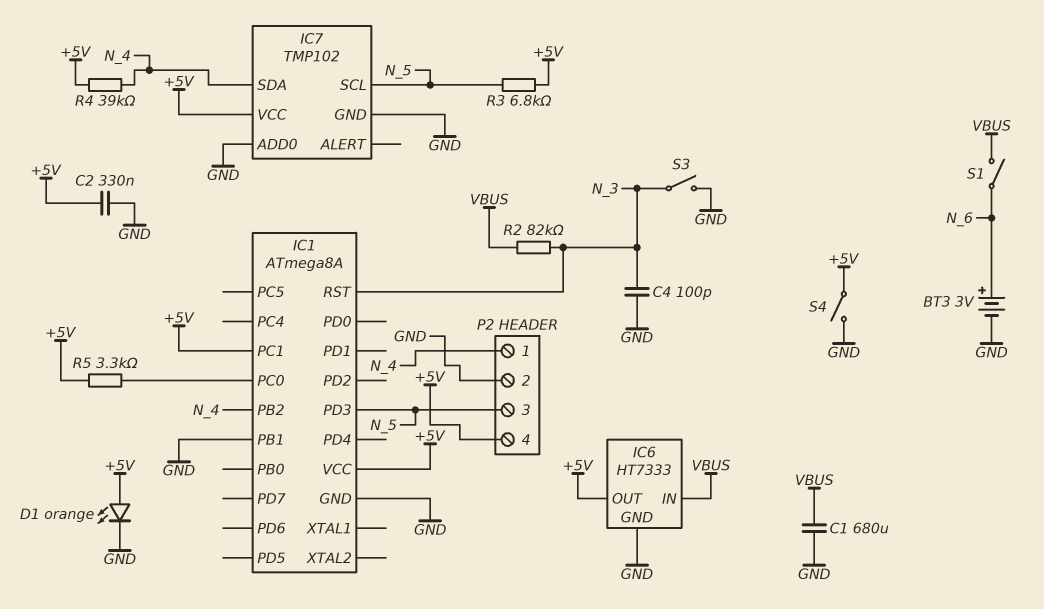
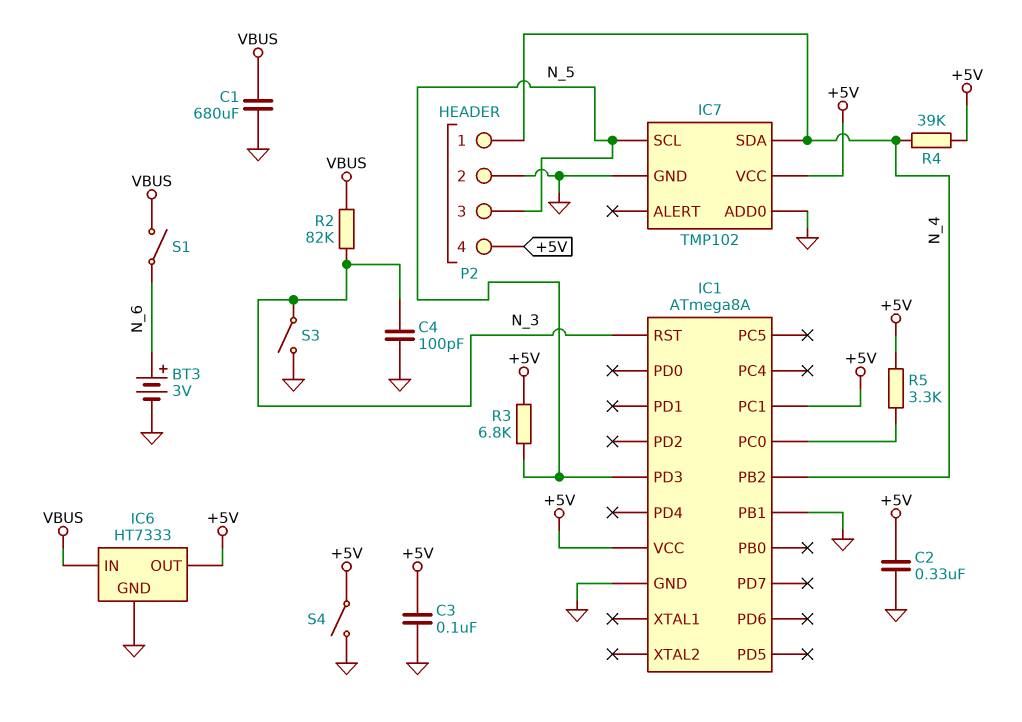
C3: none -> 100nF (+5V, GND)
D1: LED orange (A +5V, K GND) -> none

